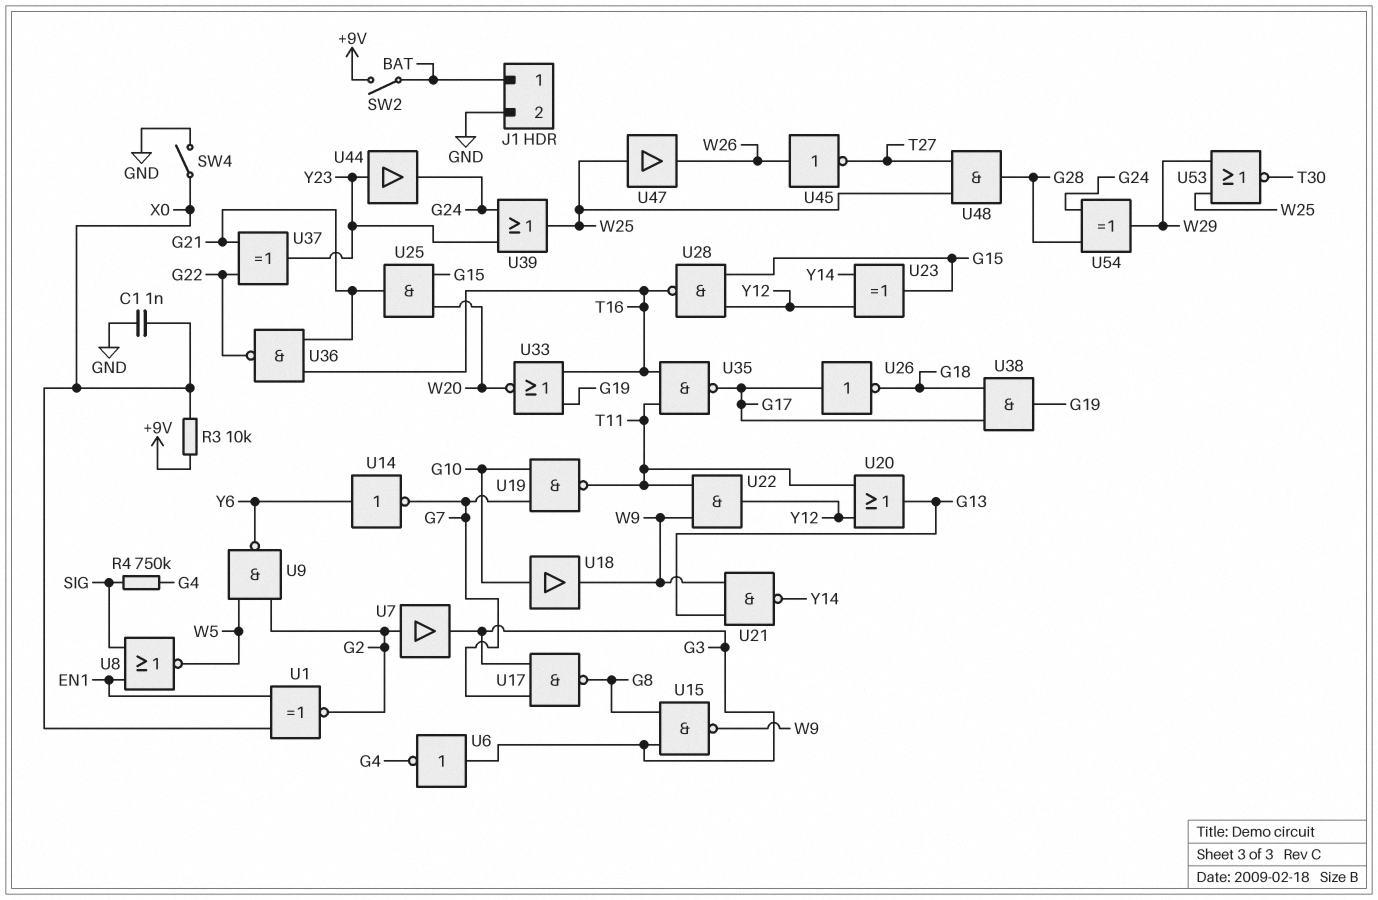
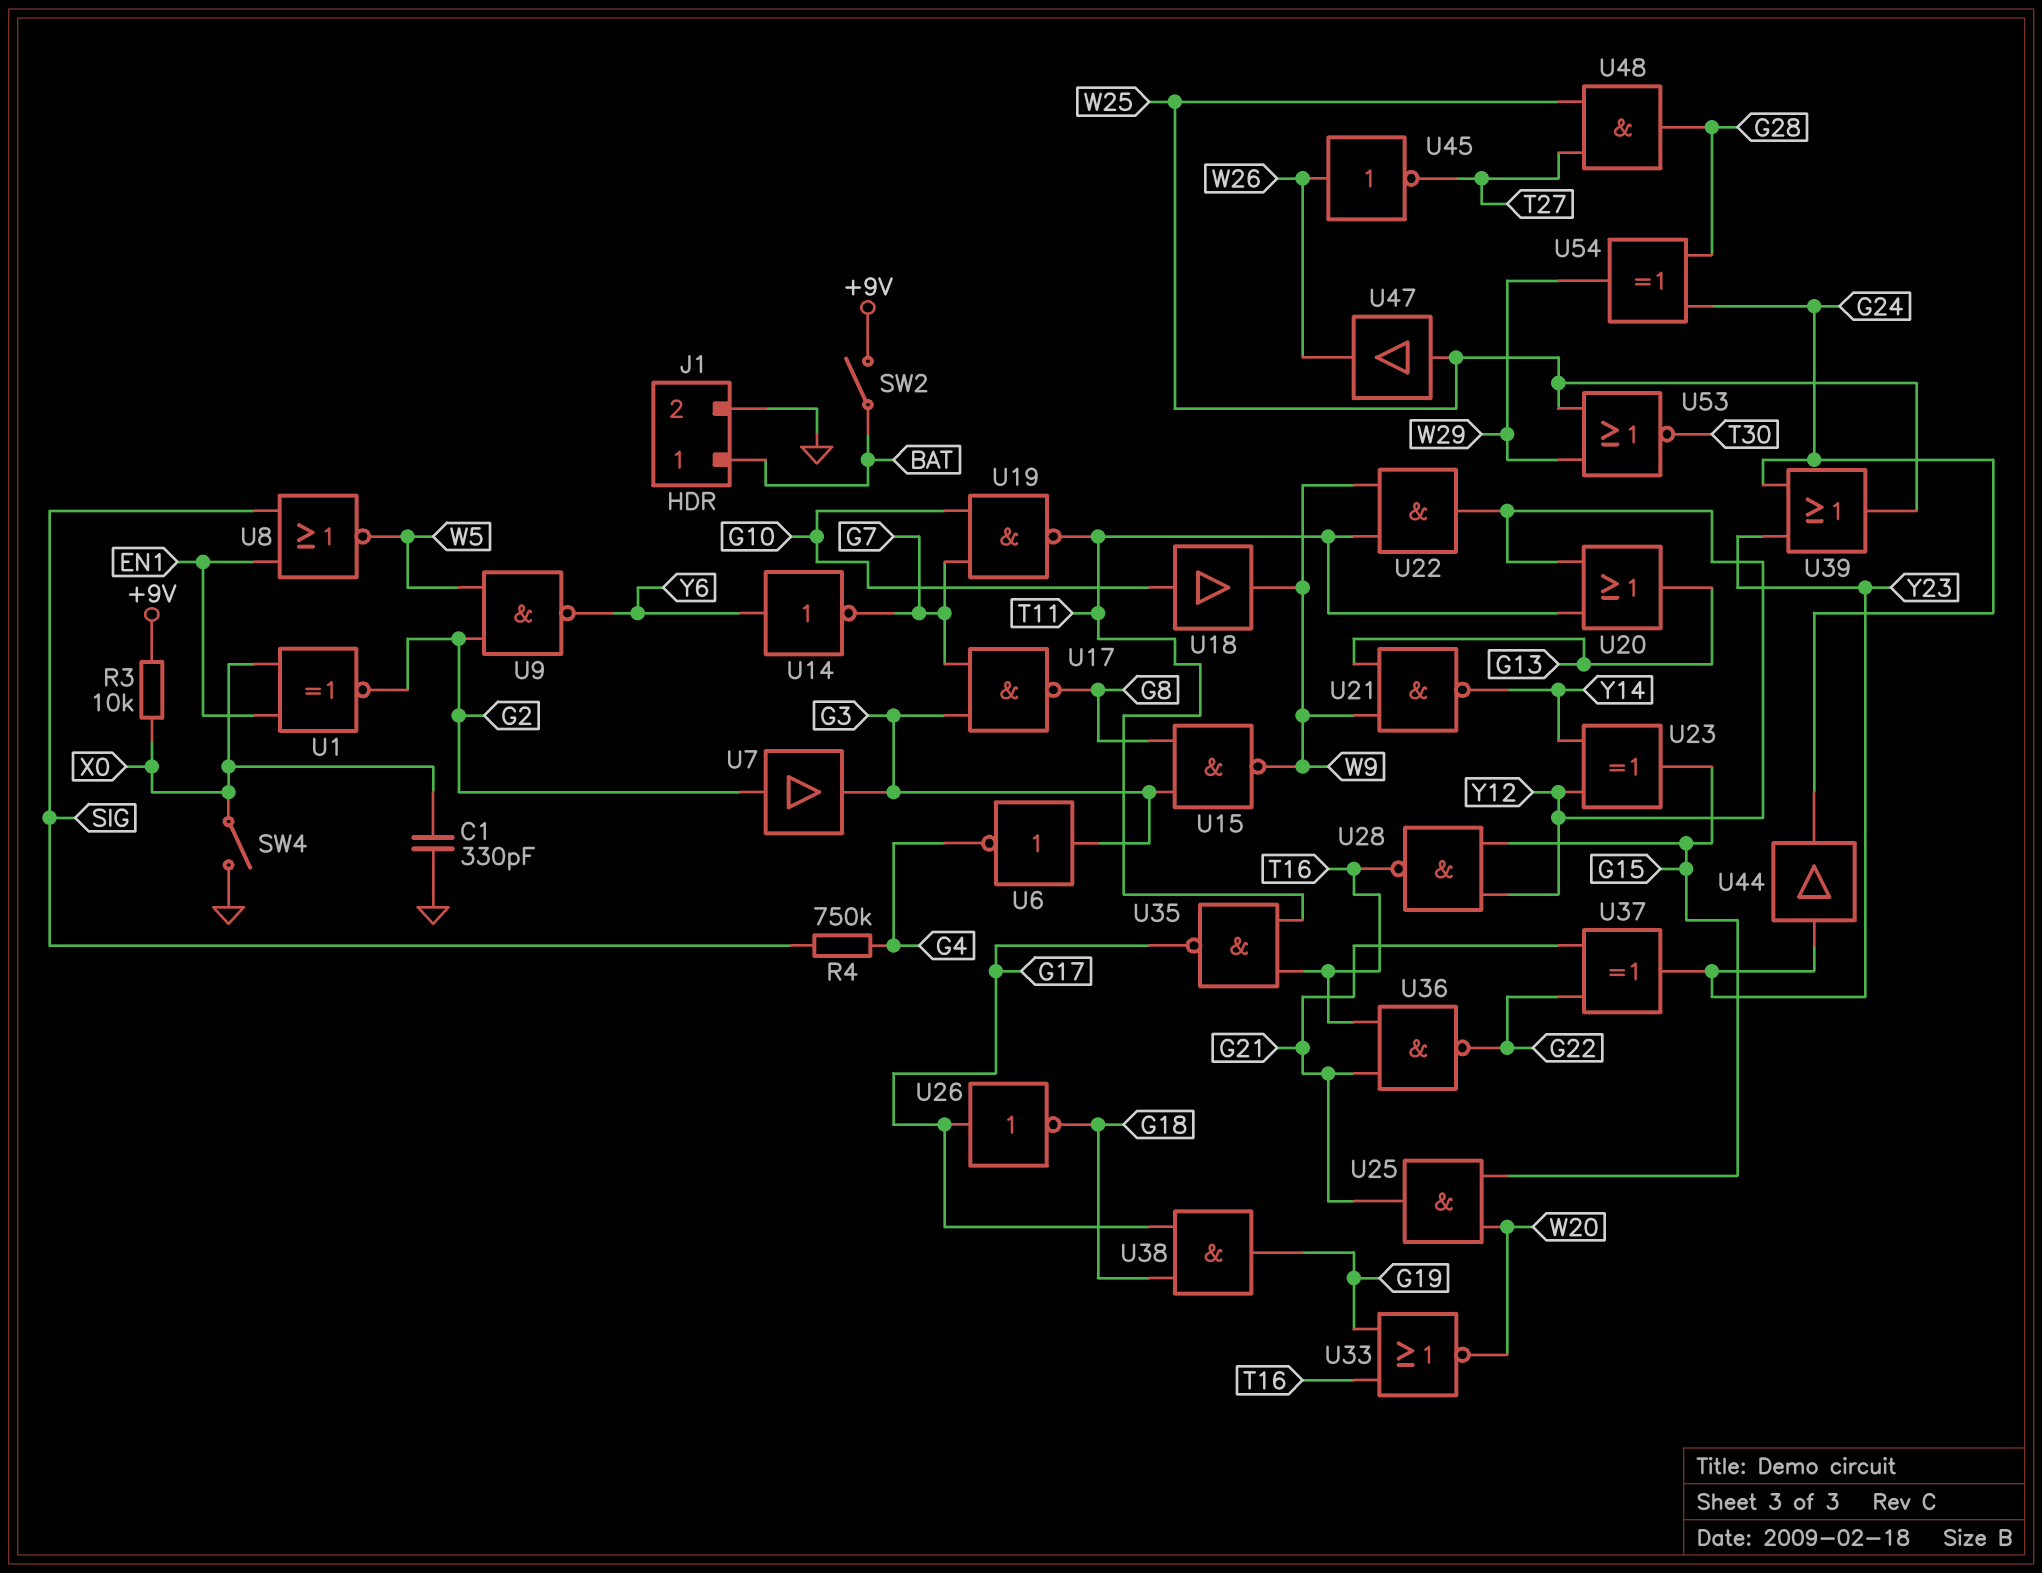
C1: 1nF (GND, X0) -> 330pF (GND, X0)

